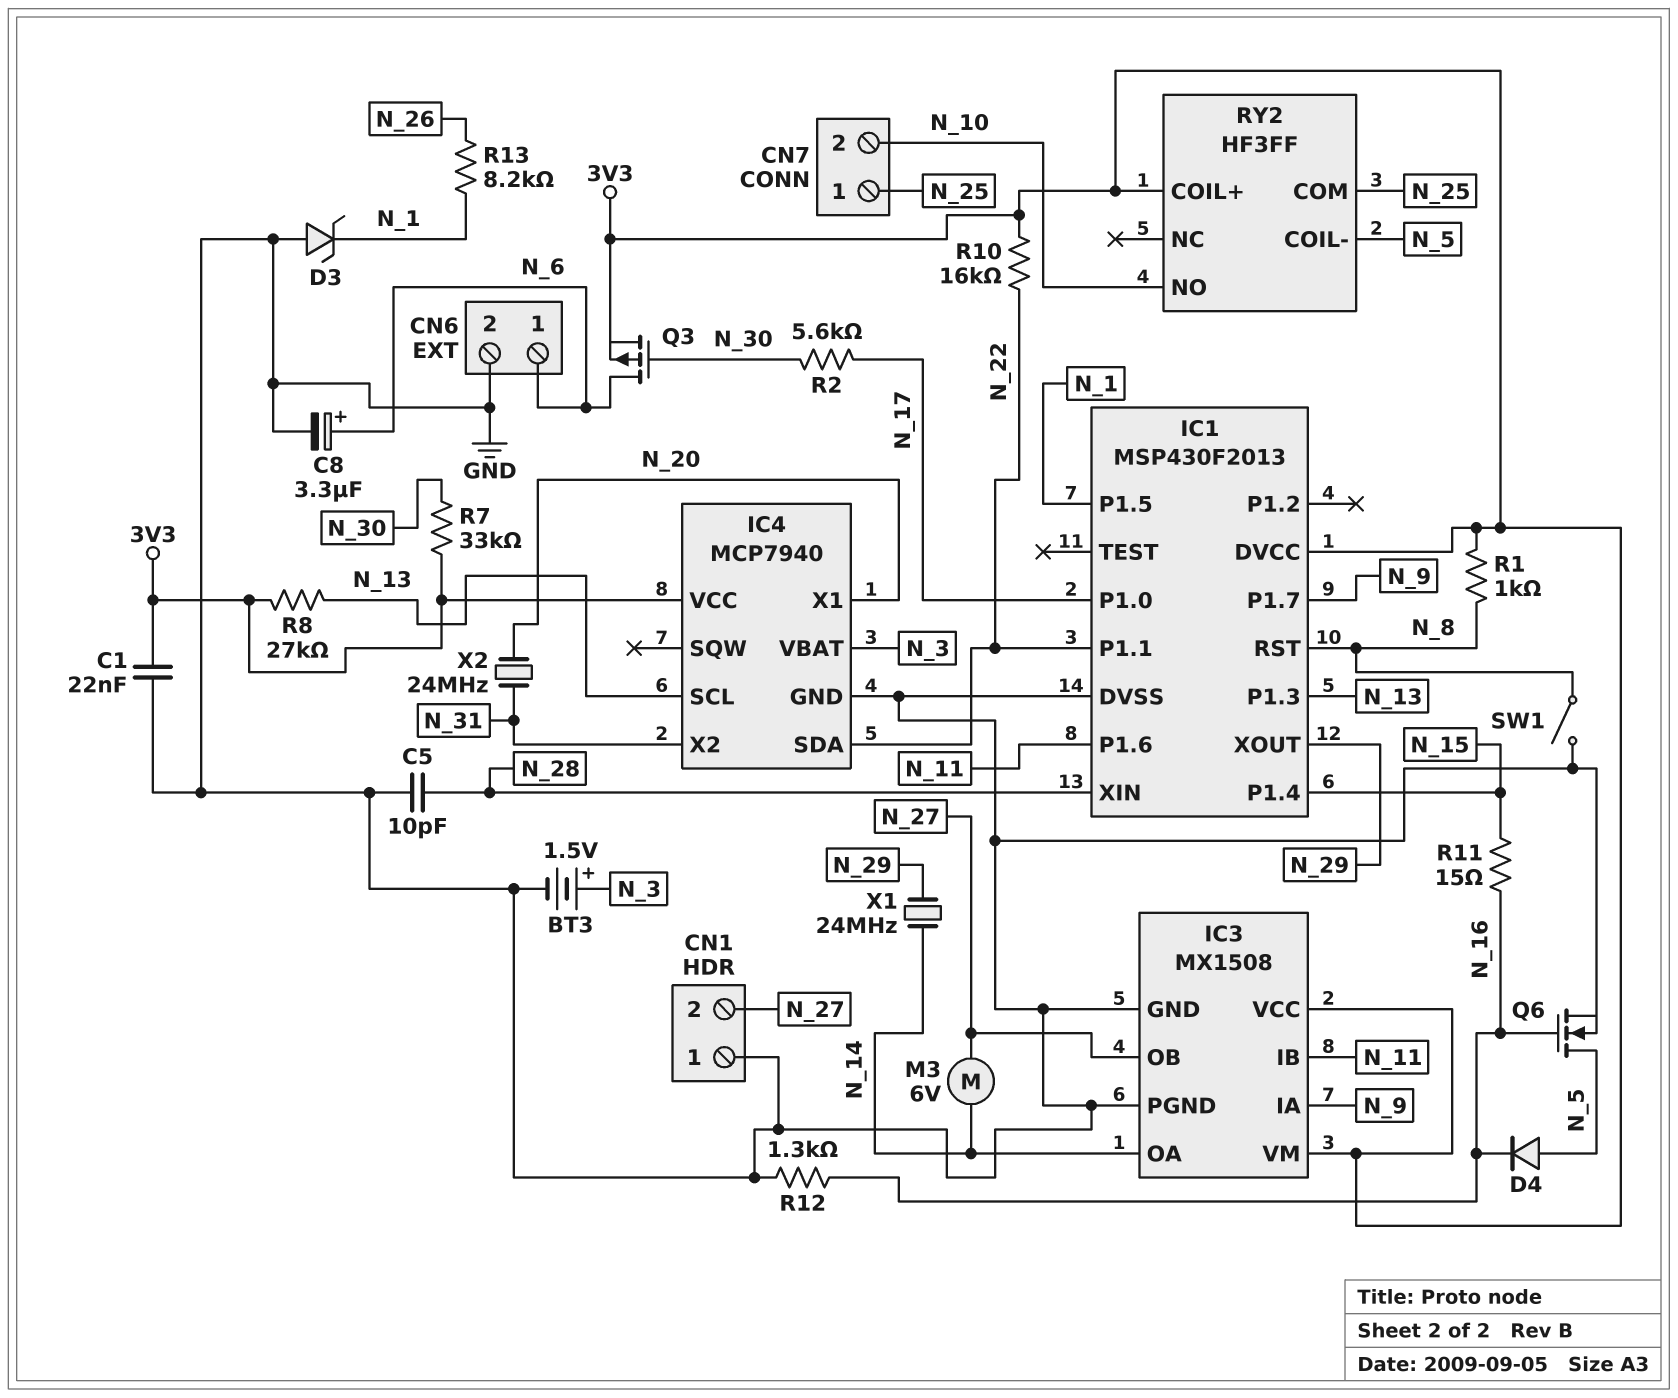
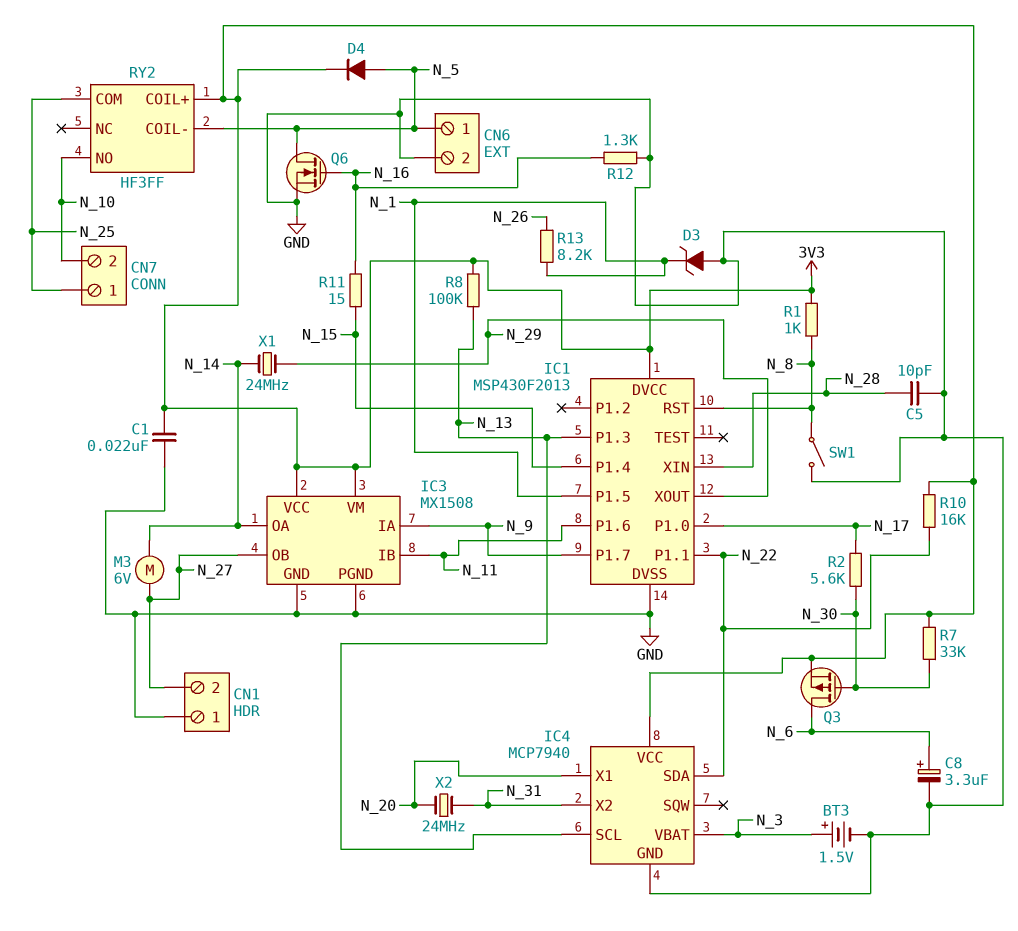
CN6 pin 1: N_6 -> N_5
D4: diode (A N_5, K N_16) -> diode (A N_5, K 3V3)
R8: 27k (3V3, N_13) -> 100k (3V3, N_13)

